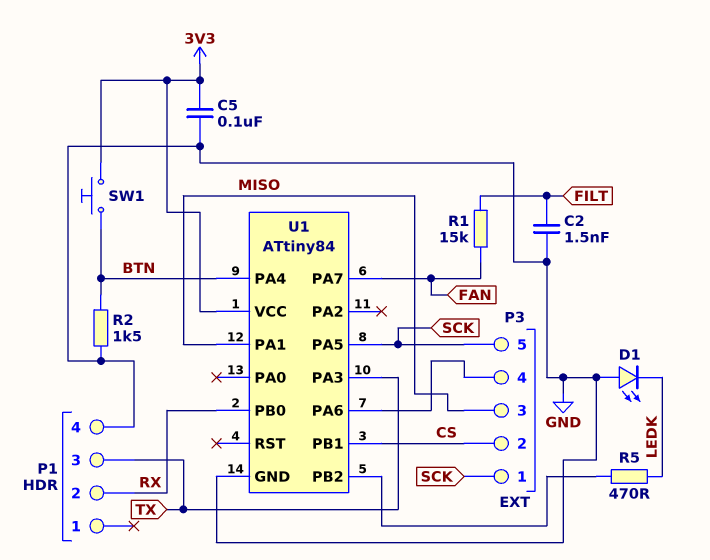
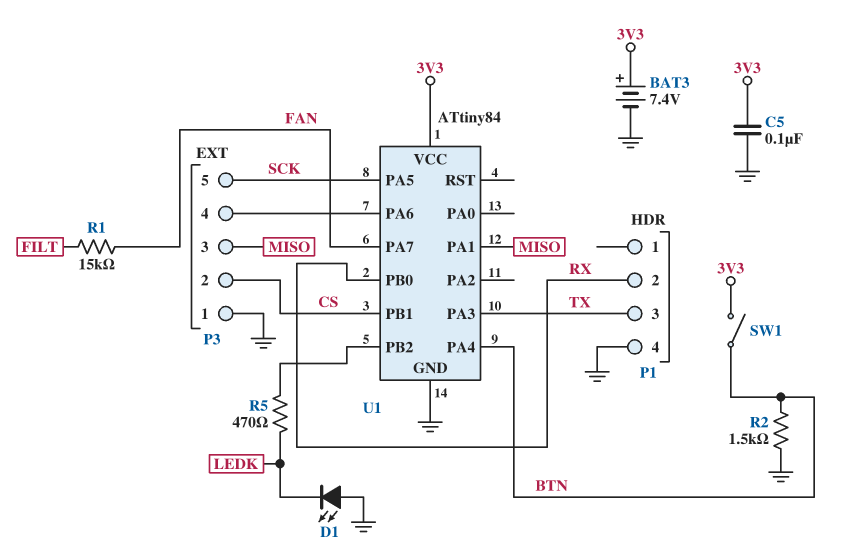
BAT3: none -> 7.4V (plus 3V3, minus GND)
C2: 1.5nF (FILT, GND) -> none
P3 pin 1: SCK -> GND
SW1: button (3V3, BTN) -> switch (3V3, BTN)

